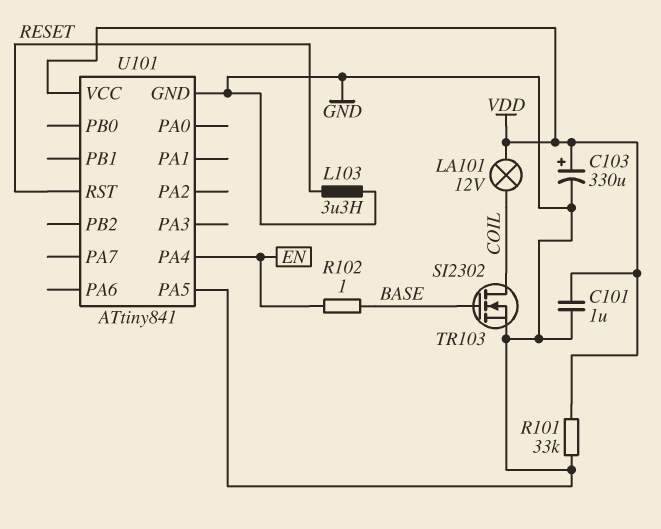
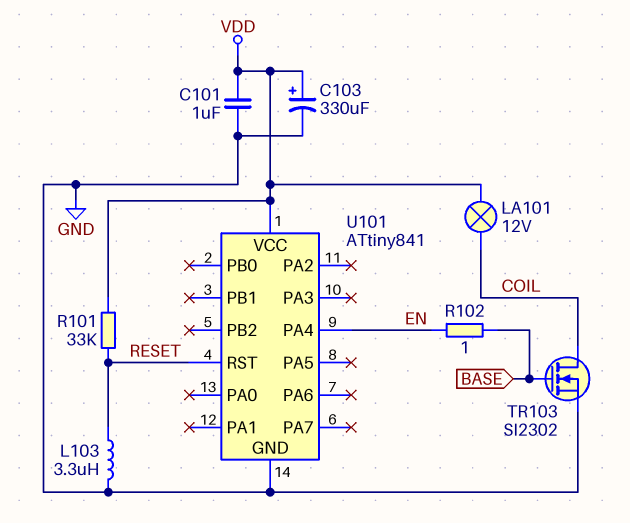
R101: 33k (GND, VDD) -> 33k (RESET, VDD)
U101 pin PA5: GND -> none

